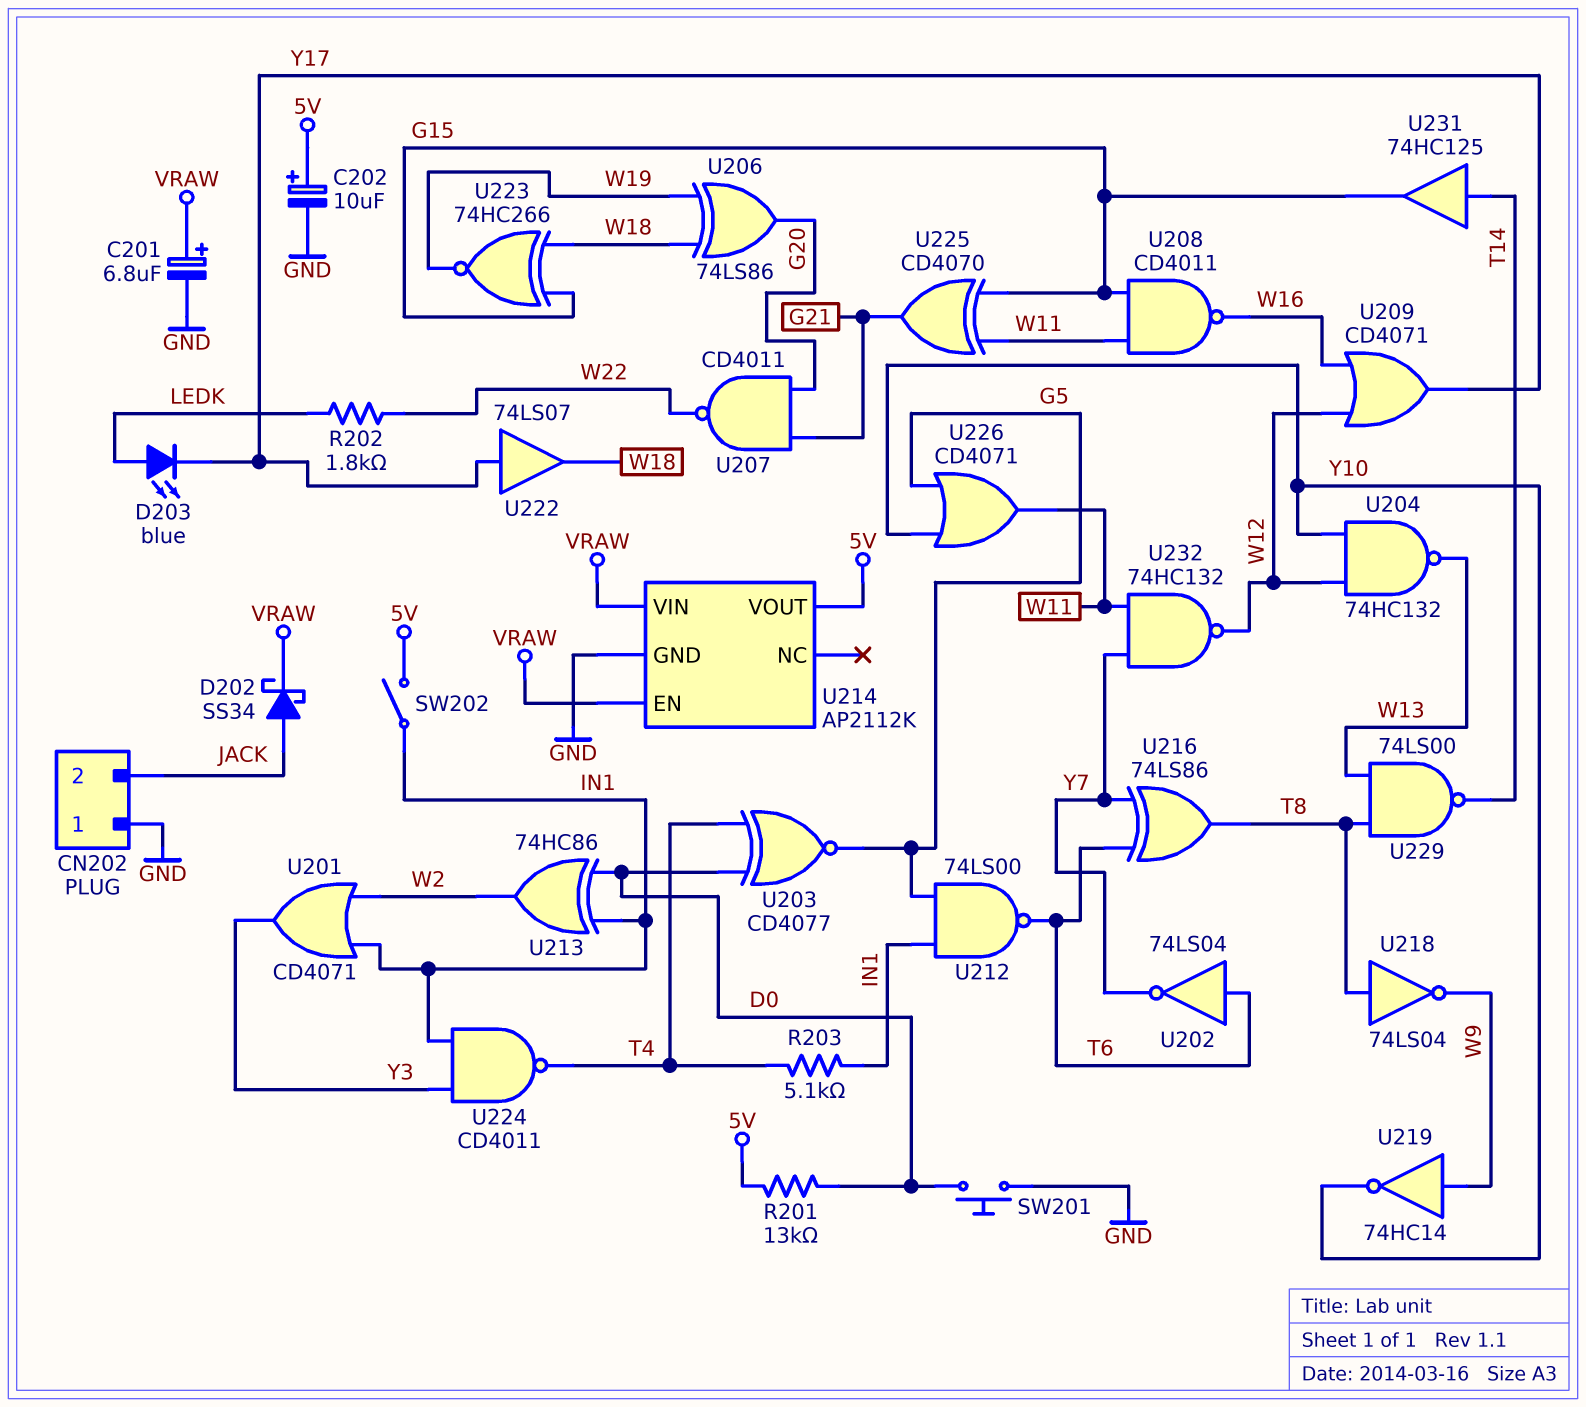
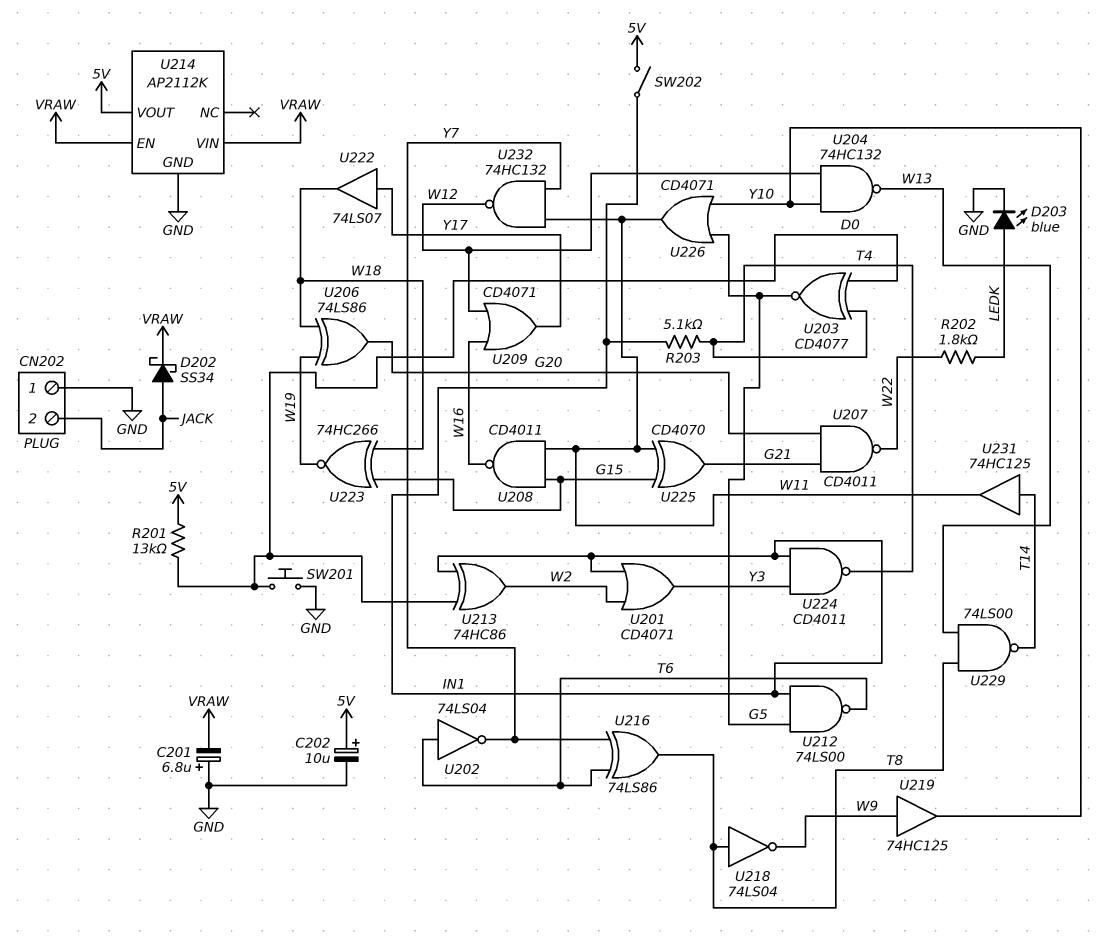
C201: 6.8uF (plus VRAW, minus GND) -> 6.8uF (plus GND, minus VRAW)
D203: LED blue (A LEDK, K Y17) -> LED blue (A LEDK, K GND)
U219: NOT 74HC14 (in W9, out Y10) -> buffer 74HC125 (in W9, out Y10)
U231: buffer 74HC125 (in T14, out G15) -> buffer 74HC125 (in T14, out W11)

